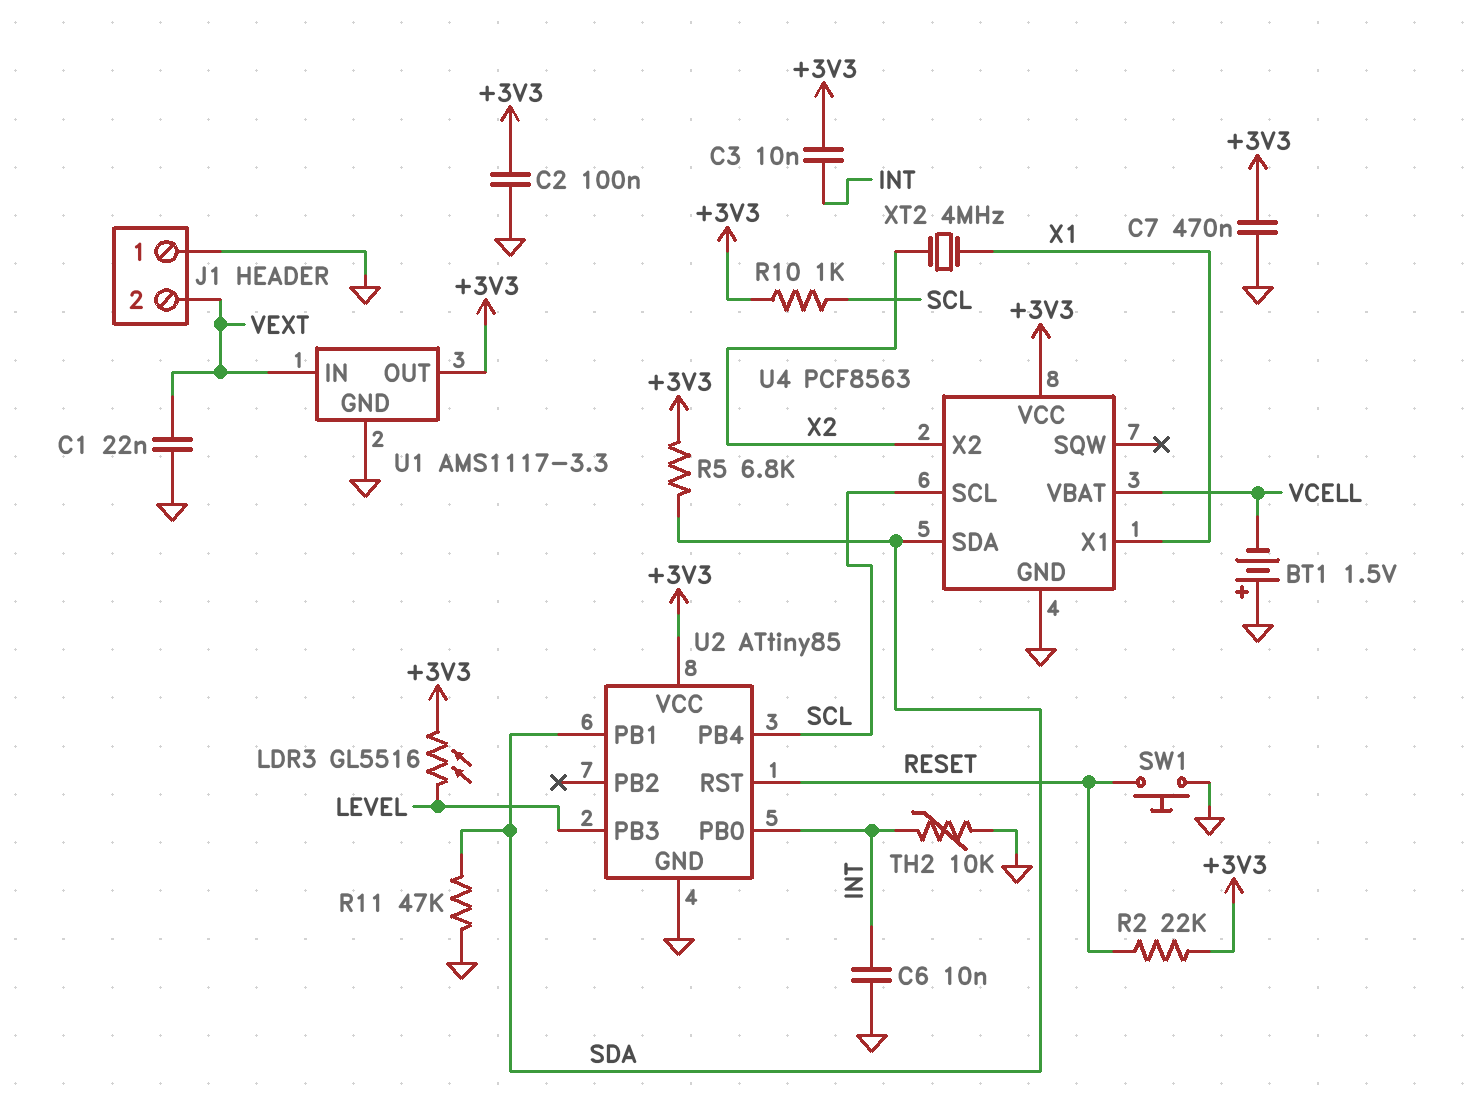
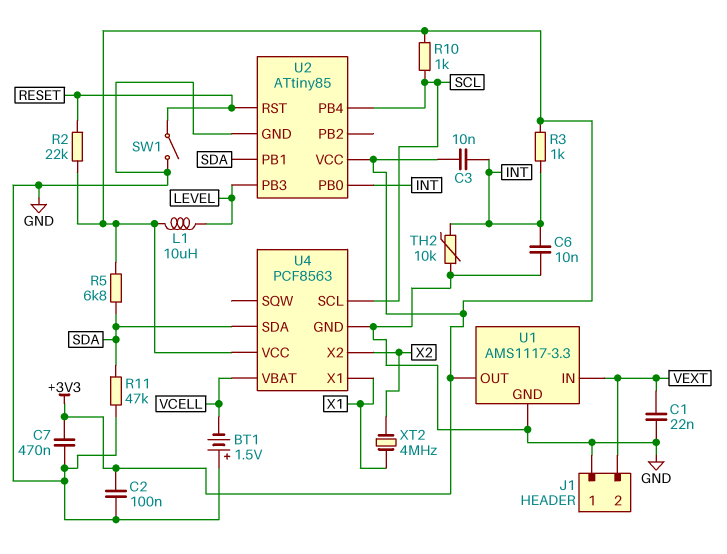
L1: none -> 10uH (+3V3, LEVEL)
LDR3: GL5516 (+3V3, LEVEL) -> none
R3: none -> 1k (+3V3, INT)
SW1: button (GND, RESET) -> switch (GND, RESET)

